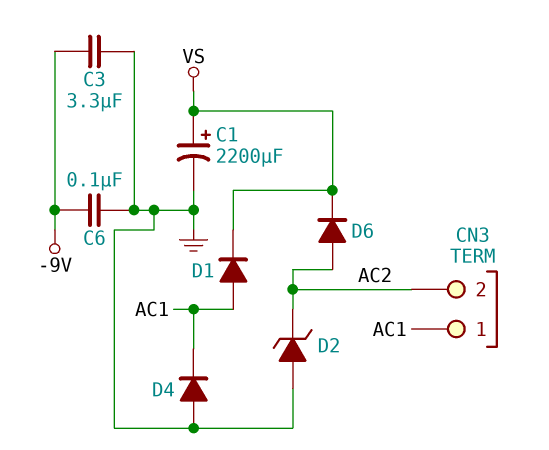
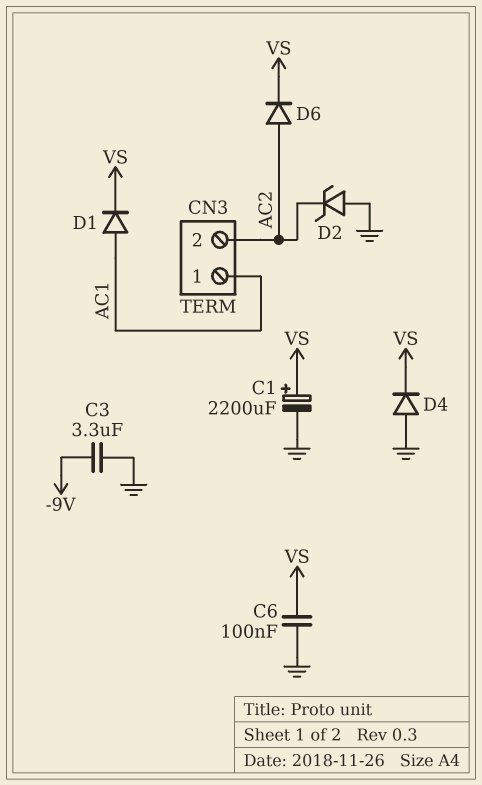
C6: 100nF (-9V, GND) -> 100nF (GND, VS)
D4: diode (A GND, K AC1) -> diode (A GND, K VS)

